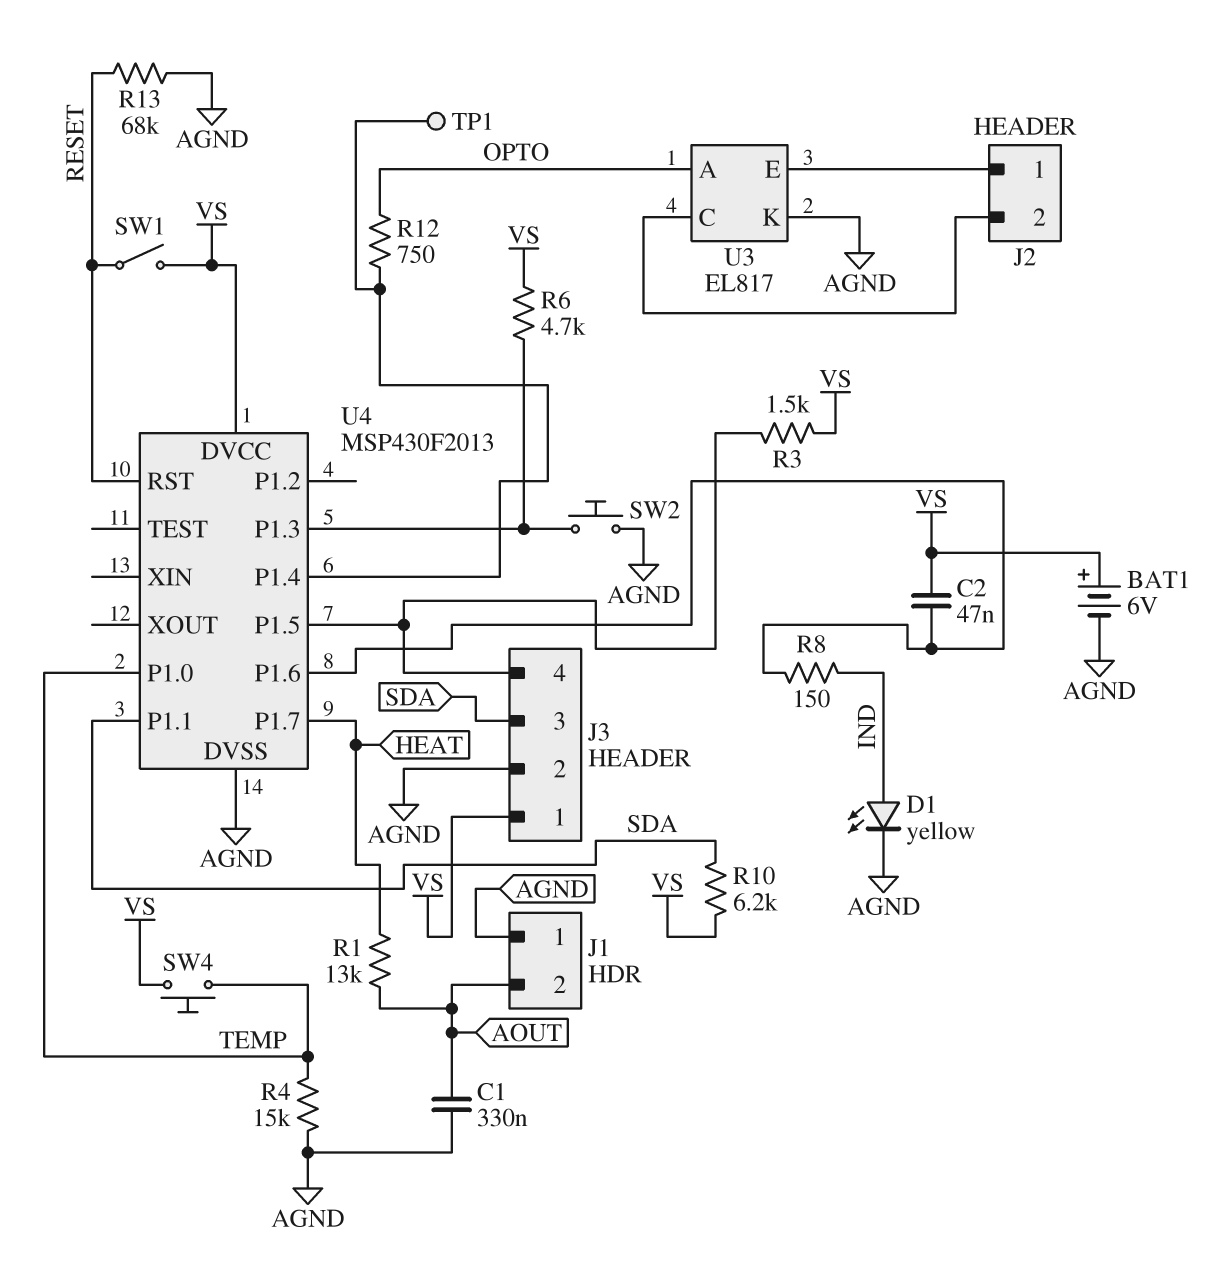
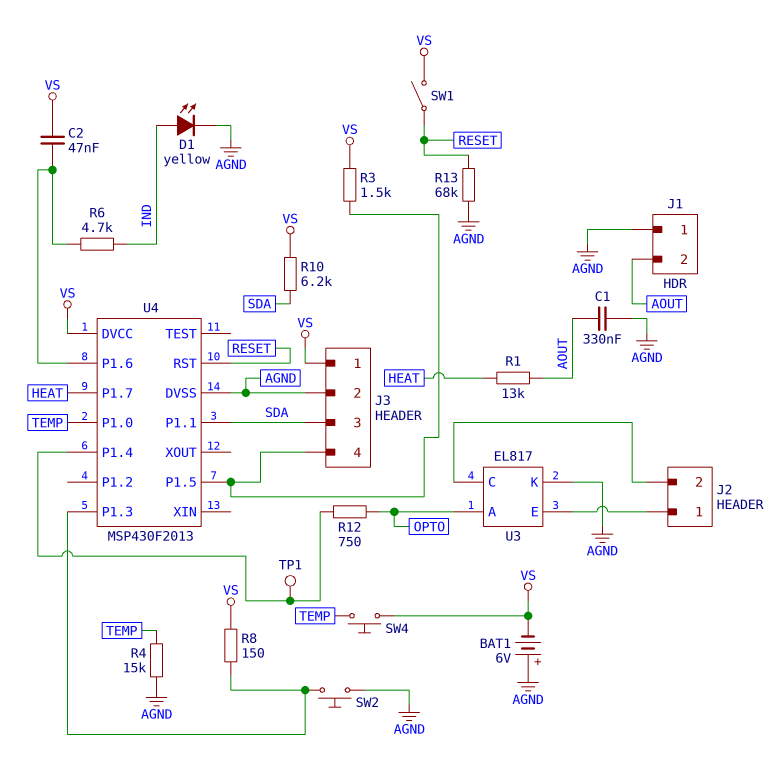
BAT1: 6V (plus VS, minus AGND) -> 6V (plus AGND, minus VS)
R6: 4.7k (U4/P1.3, VS) -> 4.7k (IND, U4/P1.6)
R8: 150 (IND, U4/P1.6) -> 150 (U4/P1.3, VS)

